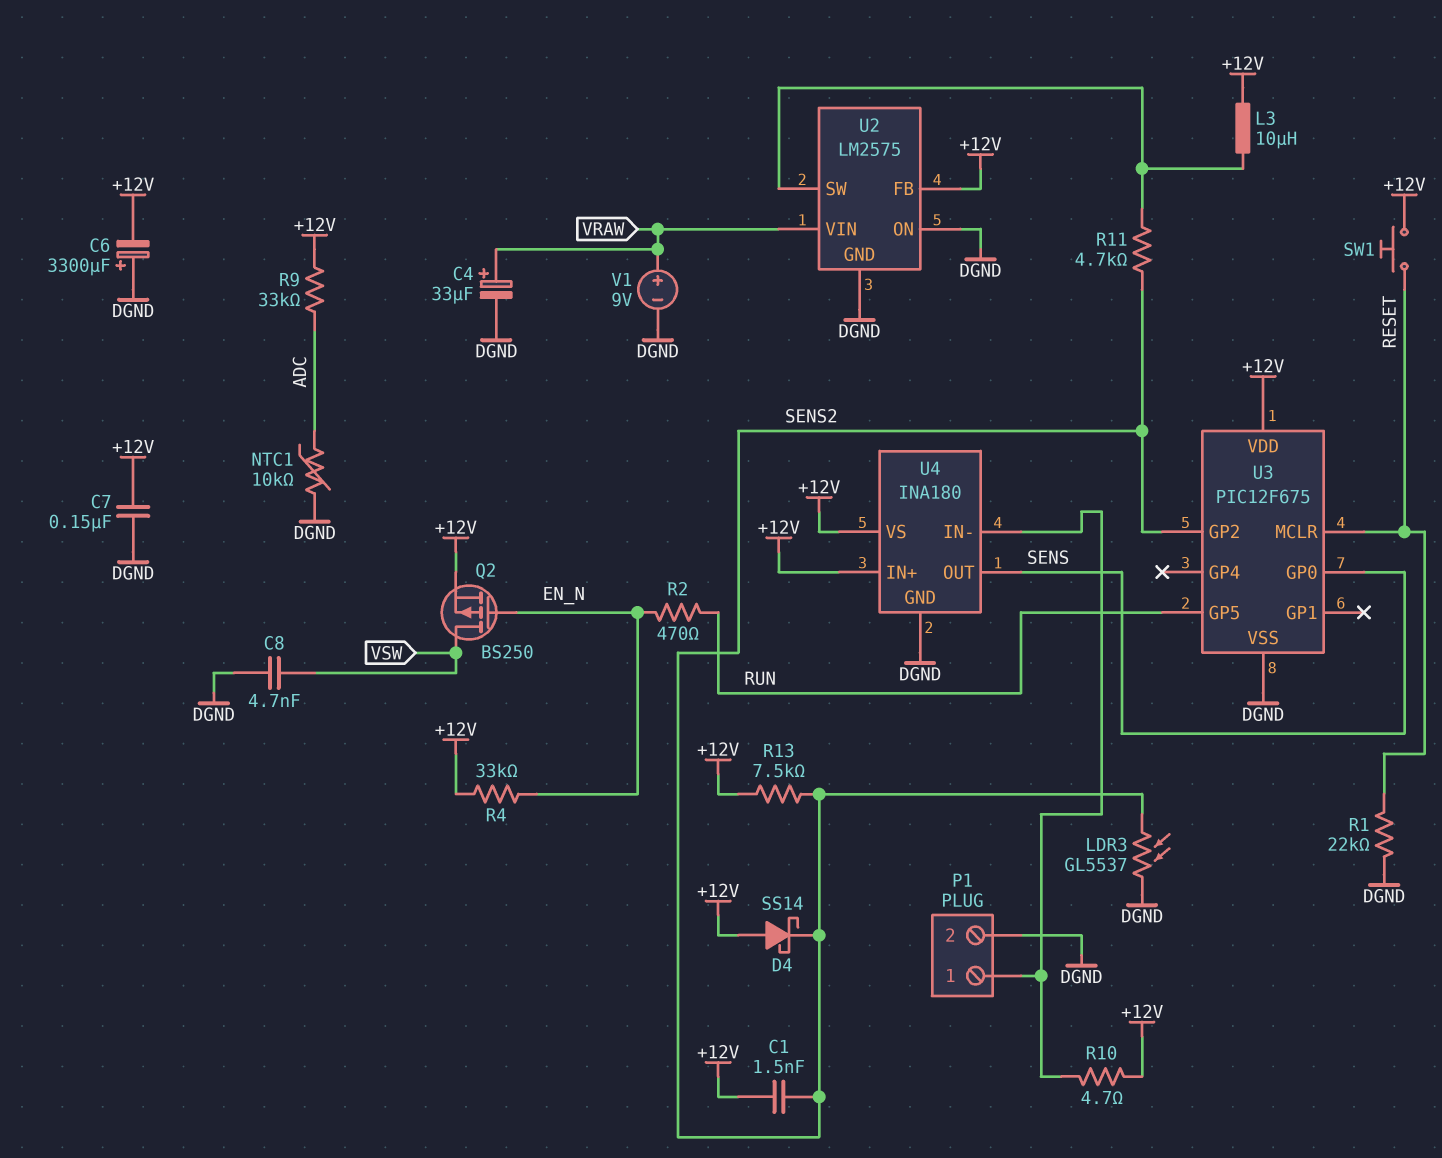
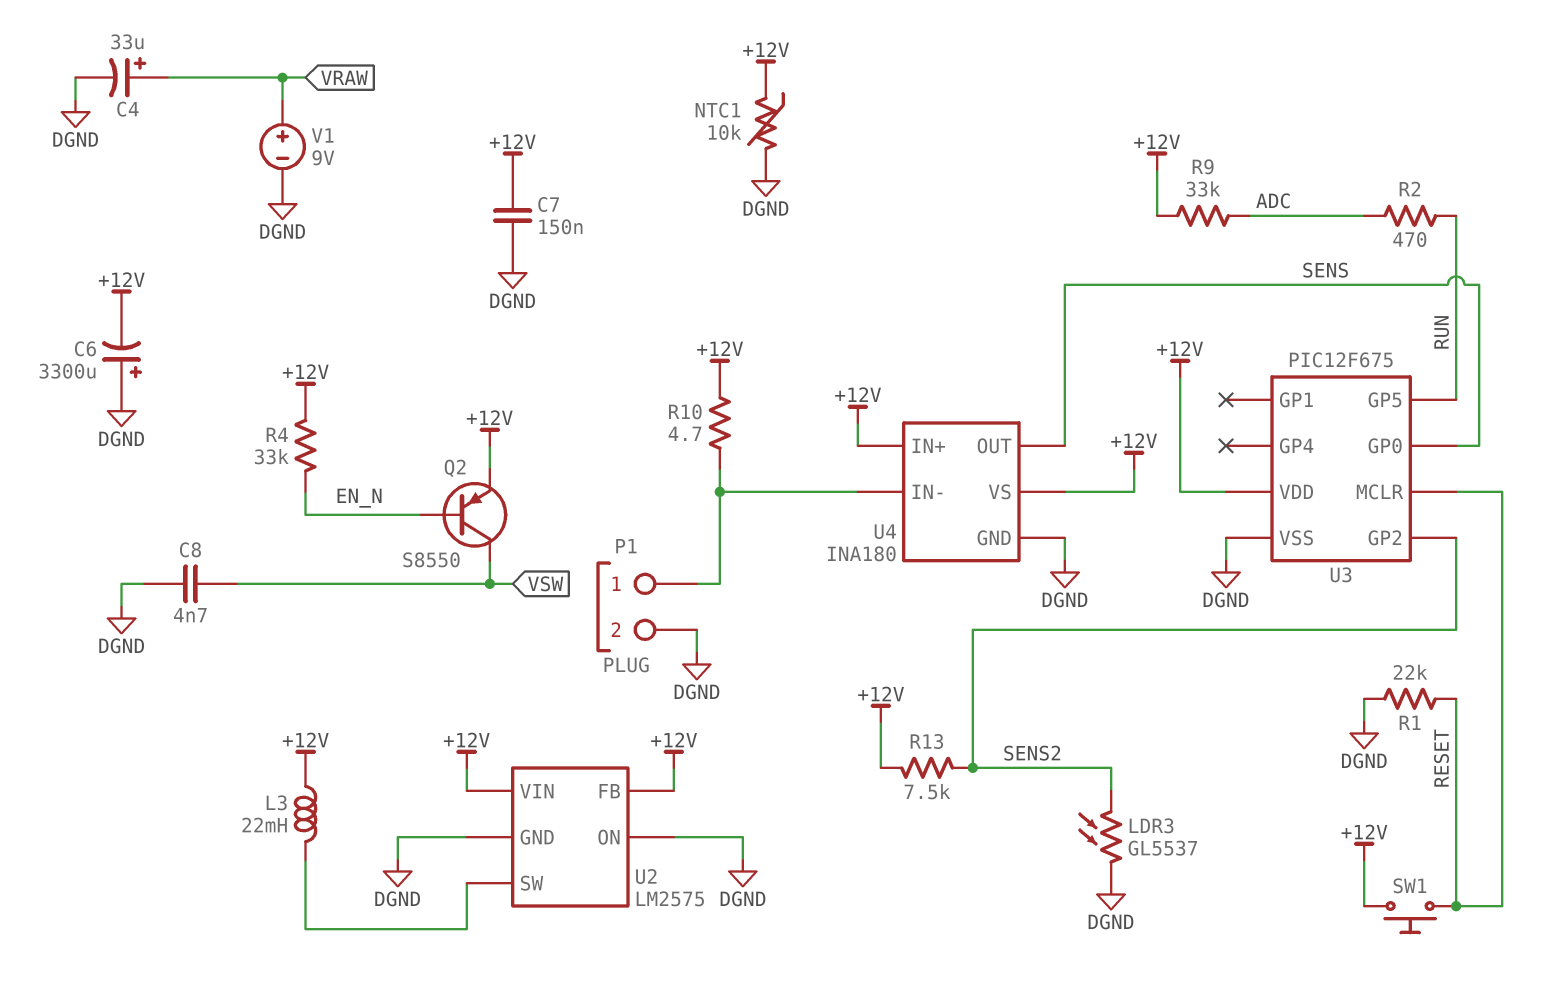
C1: 1.5nF (+12V, SENS2) -> none
D4: schottky SS14 (A +12V, K SENS2) -> none
L3: 10uH (+12V, U2/SW) -> 22mH (+12V, U2/SW)
NTC1: 10k (ADC, DGND) -> 10k (+12V, DGND)
Q2: PMOS BS250 (G EN_N, D VSW, S +12V) -> PNP S8550 (B EN_N, C VSW, E +12V)
R2: 470 (EN_N, RUN) -> 470 (ADC, RUN)
R11: 4.7k (SENS2, U2/SW) -> none
U2 pin VIN: VRAW -> +12V

